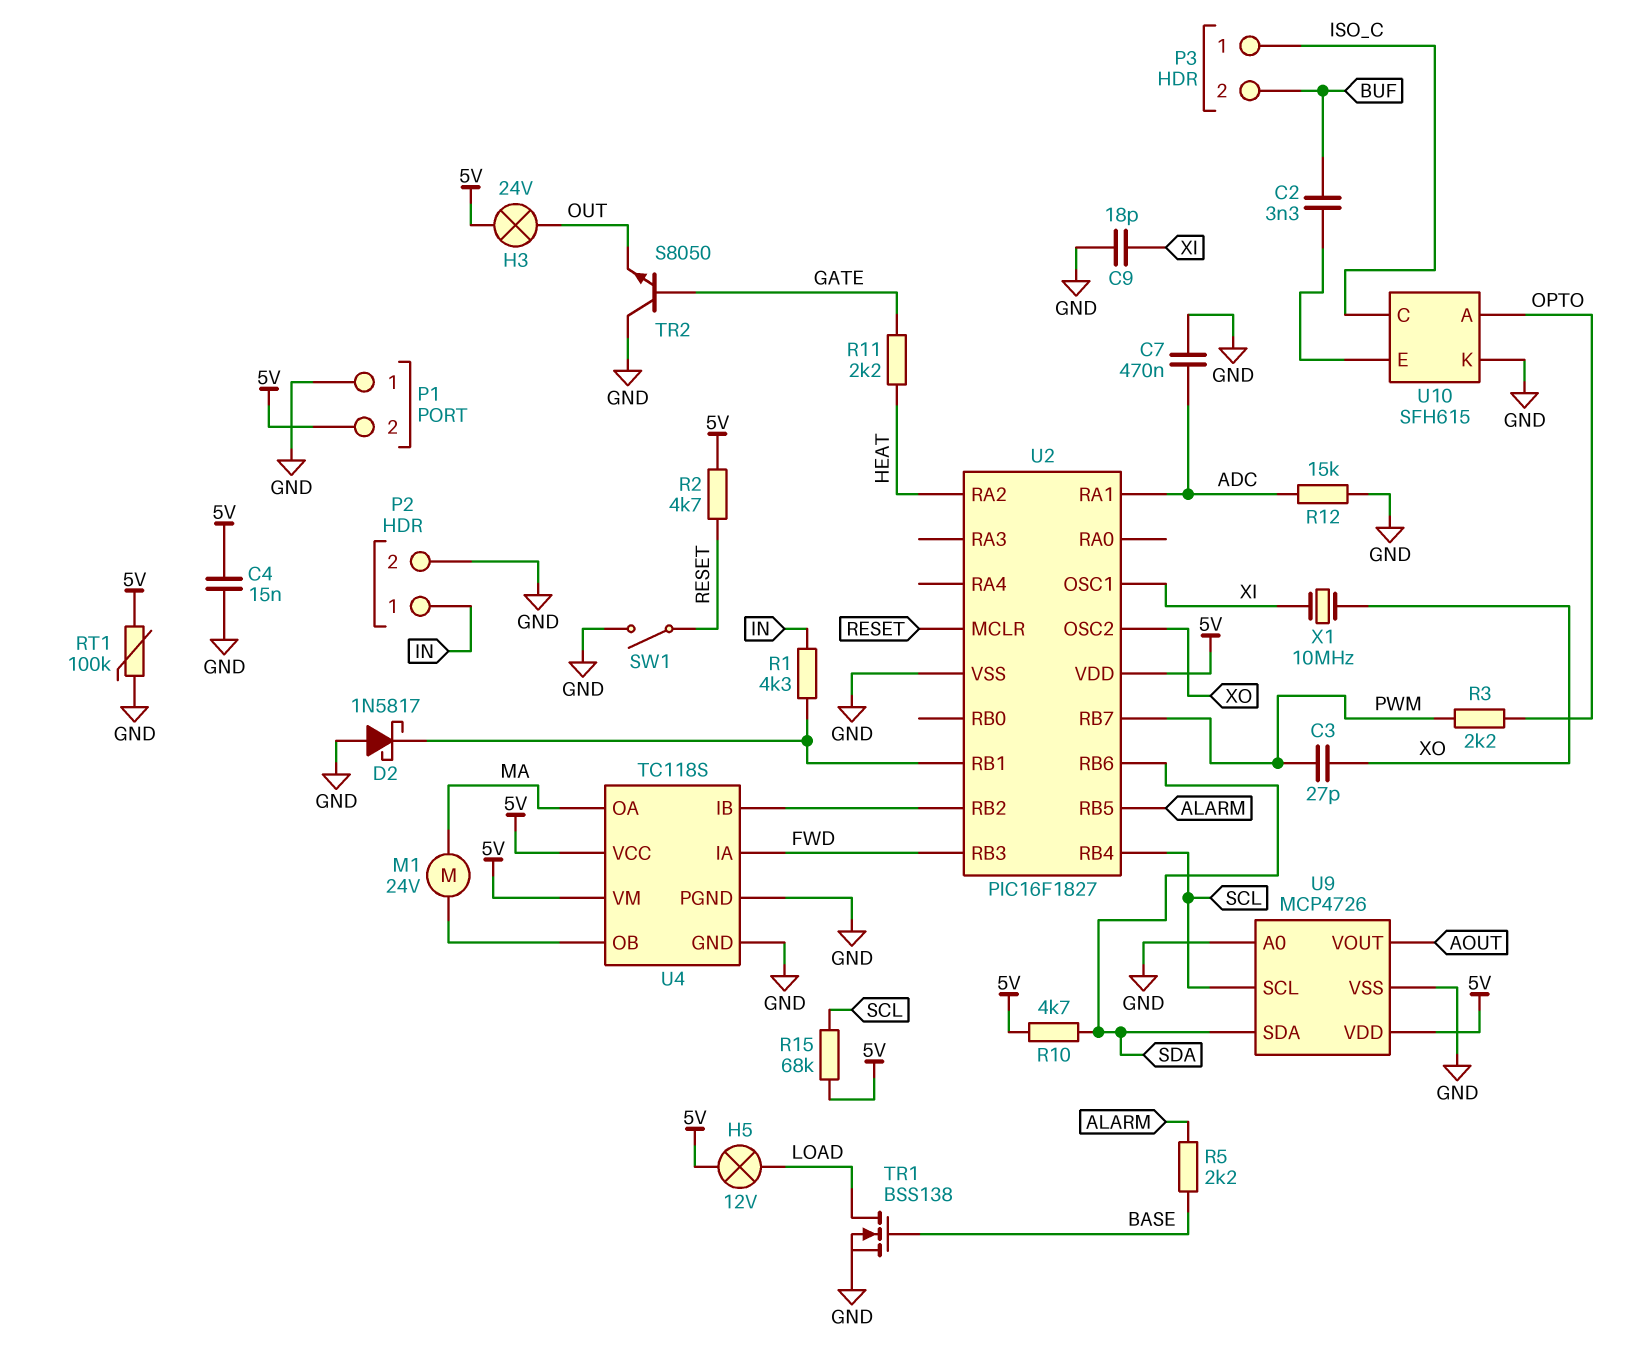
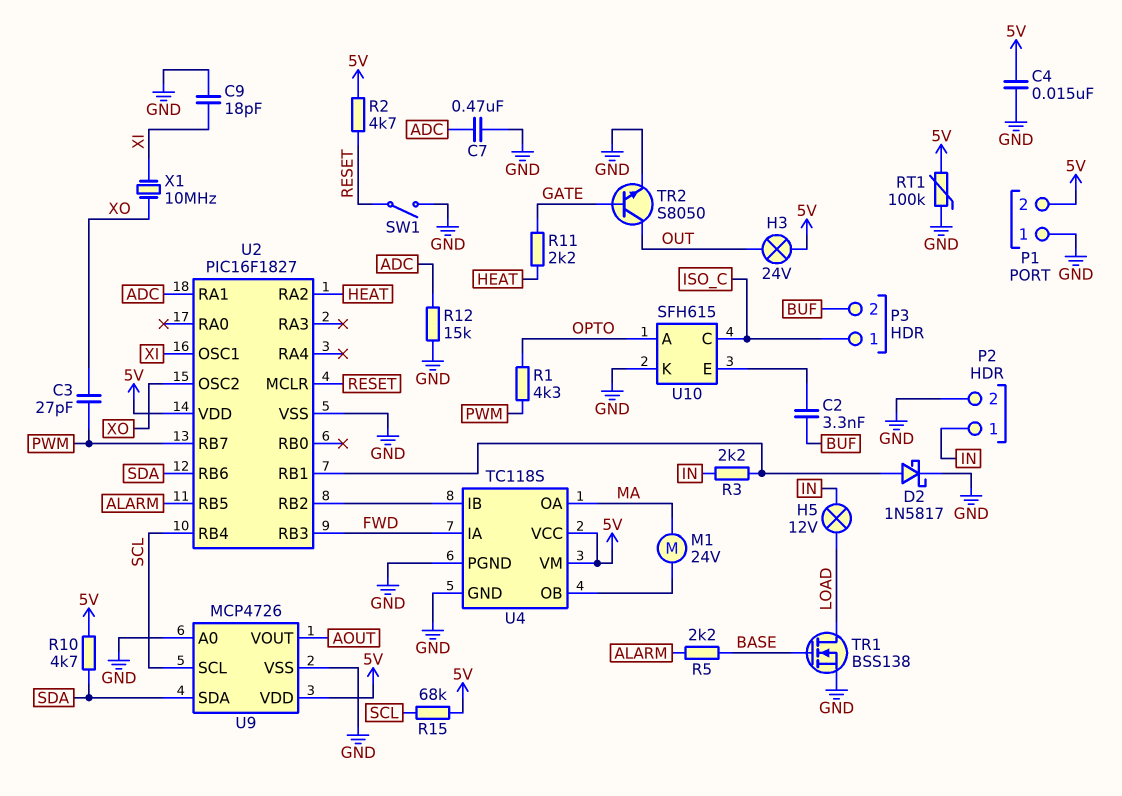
D2: schottky 1N5817 (A GND, K U2/RB1) -> schottky 1N5817 (A U2/RB1, K GND)
H5: lamp 12V (5V, LOAD) -> lamp 12V (IN, LOAD)
R1: 4.3k (IN, U2/RB1) -> 4.3k (OPTO, PWM)
R3: 2.2k (OPTO, PWM) -> 2.2k (IN, U2/RB1)
TR2: NPN S8050 (B GATE, C GND, E OUT) -> NPN S8050 (B GATE, C OUT, E GND)

